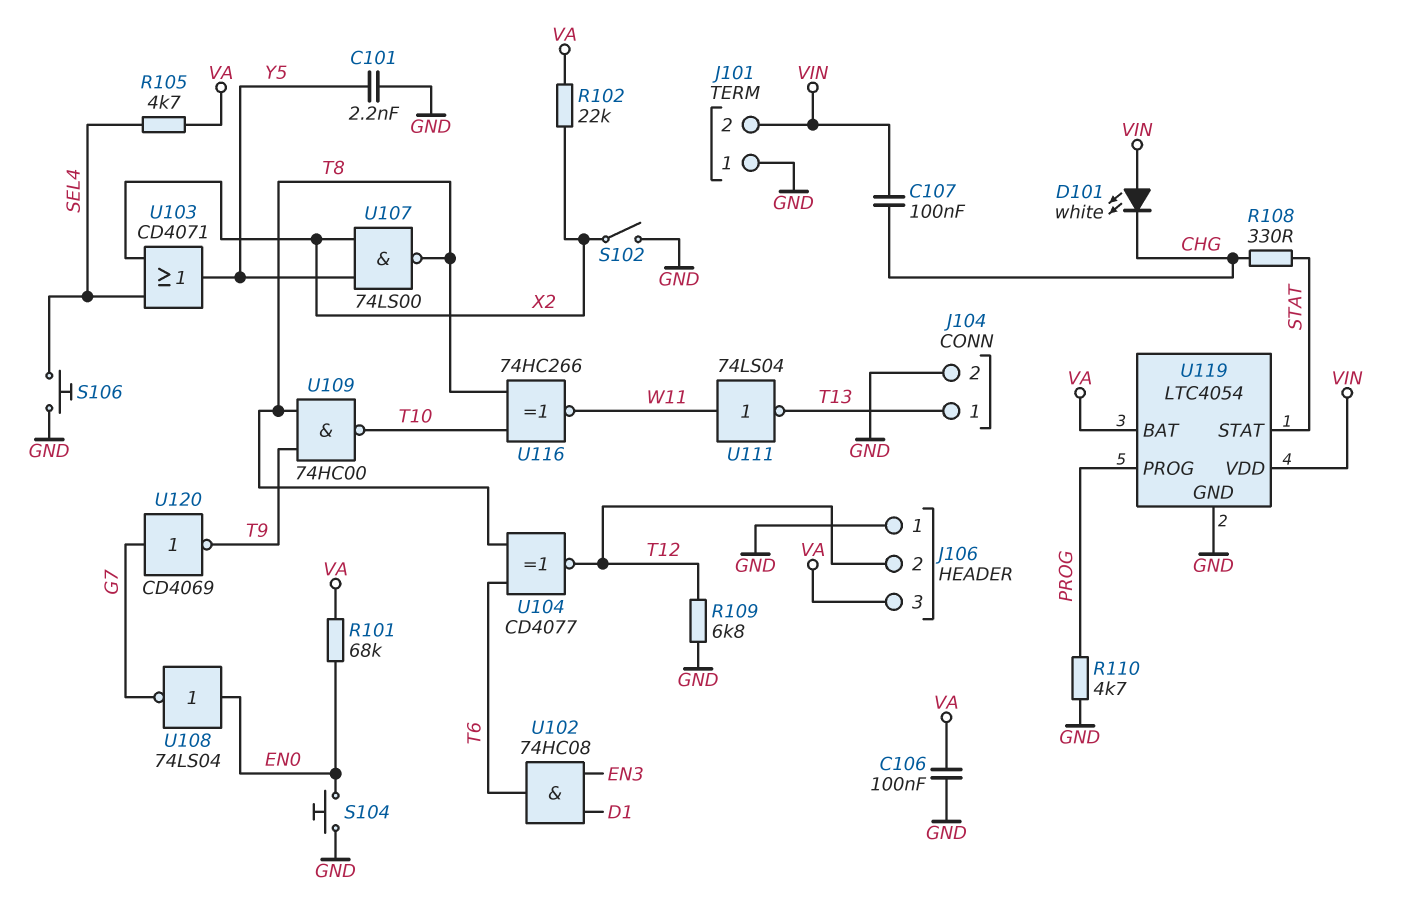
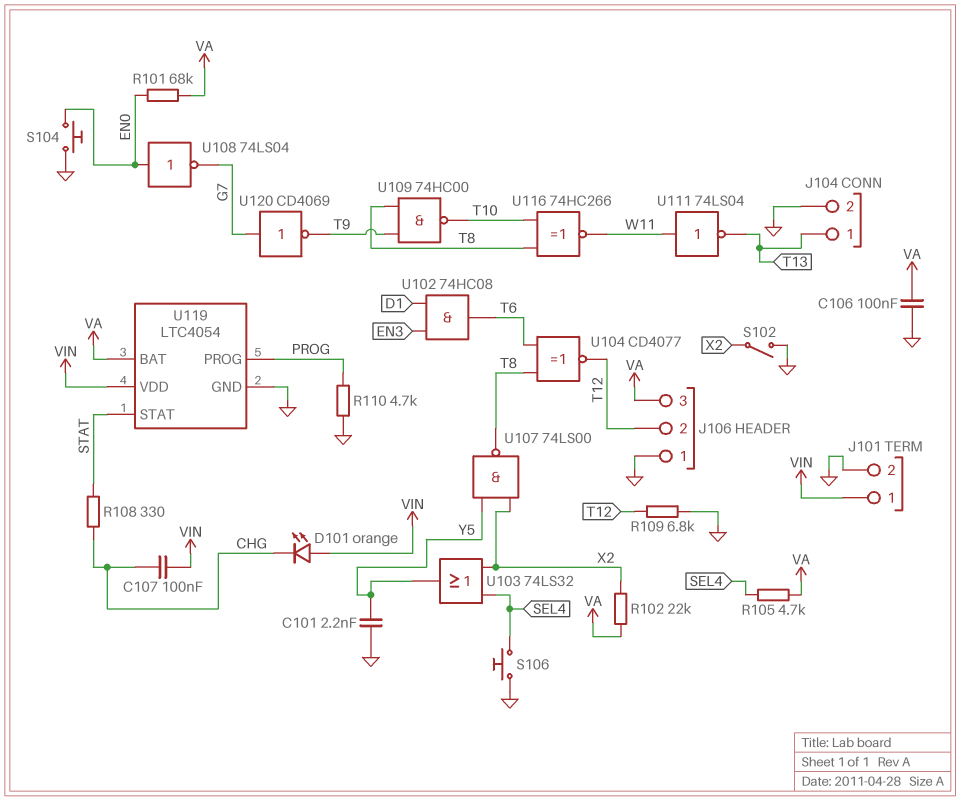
D101: LED white (A VIN, K CHG) -> LED orange (A VIN, K CHG)
J101 pin 1: GND -> VIN
J101 pin 2: VIN -> GND
U103: OR CD4071 (in SEL4, in X2, out Y5) -> OR 74LS32 (in SEL4, in X2, out Y5)

